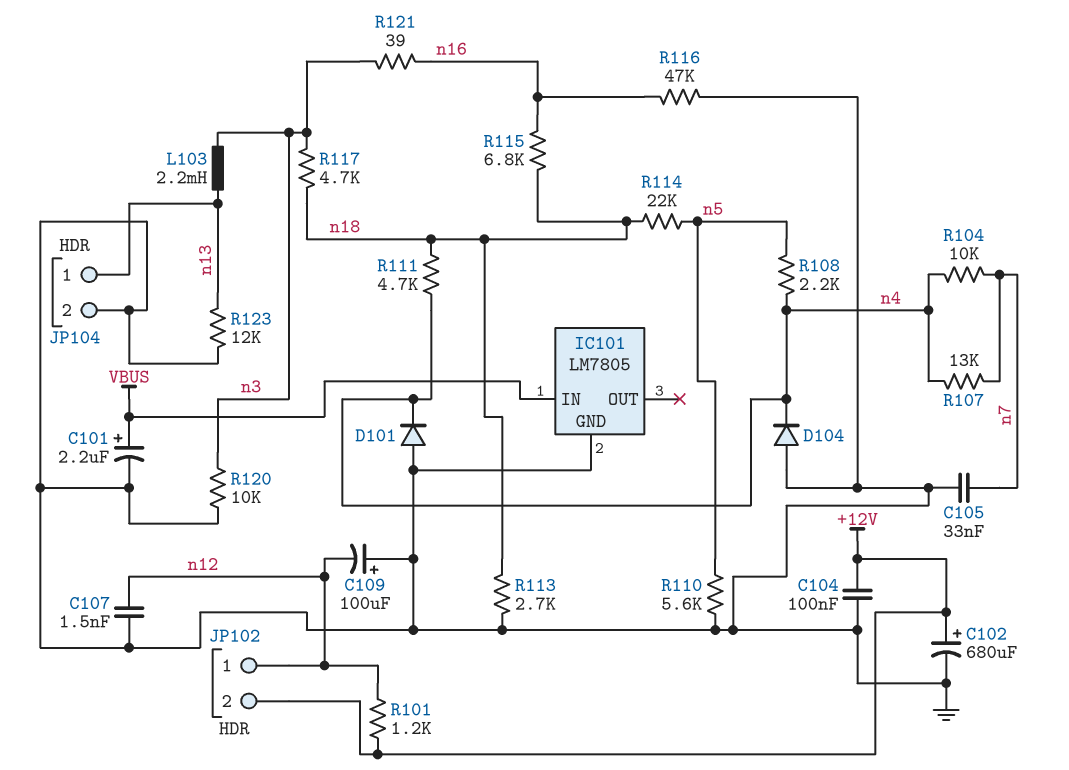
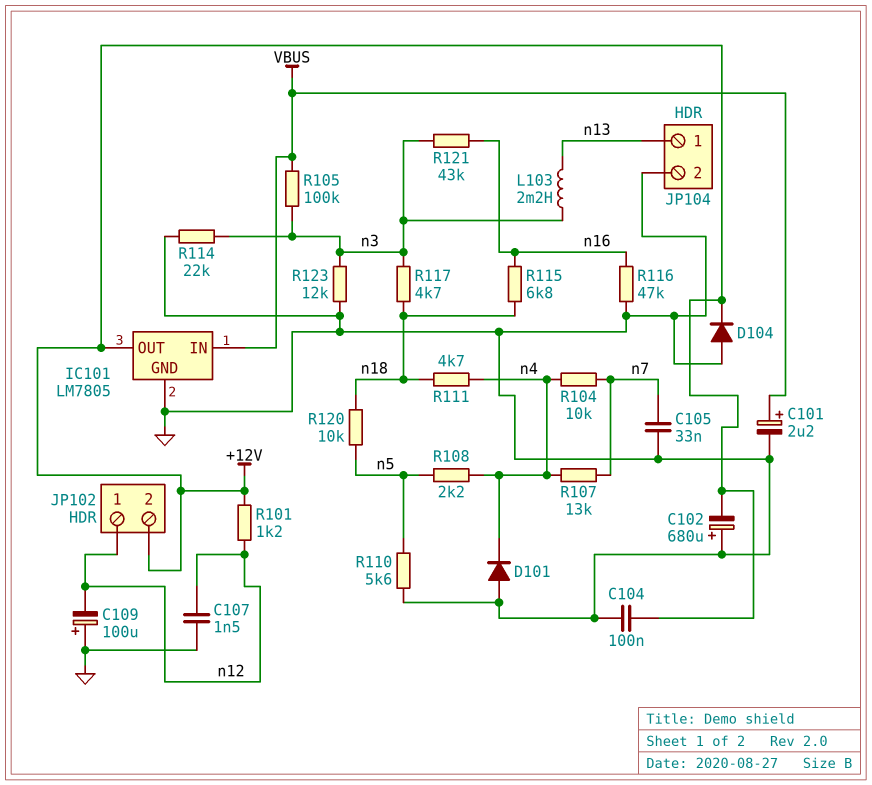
C102: 680uF (plus +12V, minus GND) -> 680uF (plus GND, minus +12V)
D104: diode (A GND, K n4) -> diode (A GND, K +12V)
IC101 pin OUT: none -> +12V
R105: none -> 100k (VBUS, n3)
R113: 2.7k (GND, n18) -> none
R114: 22k (n5, n18) -> 22k (GND, n3)
R120: 10k (GND, n3) -> 10k (n5, n18)
R121: 39 (n3, n16) -> 43k (n3, n16)
R123: 12k (GND, n13) -> 12k (GND, n3)

